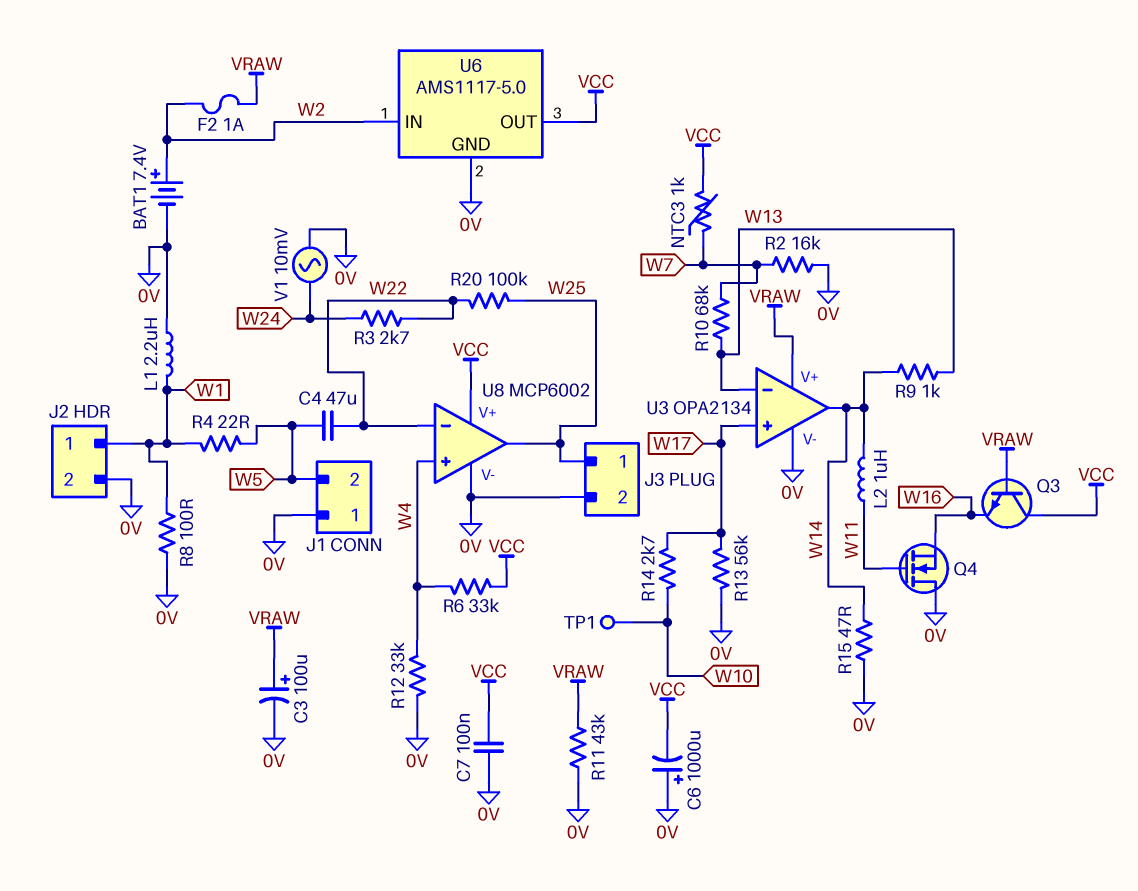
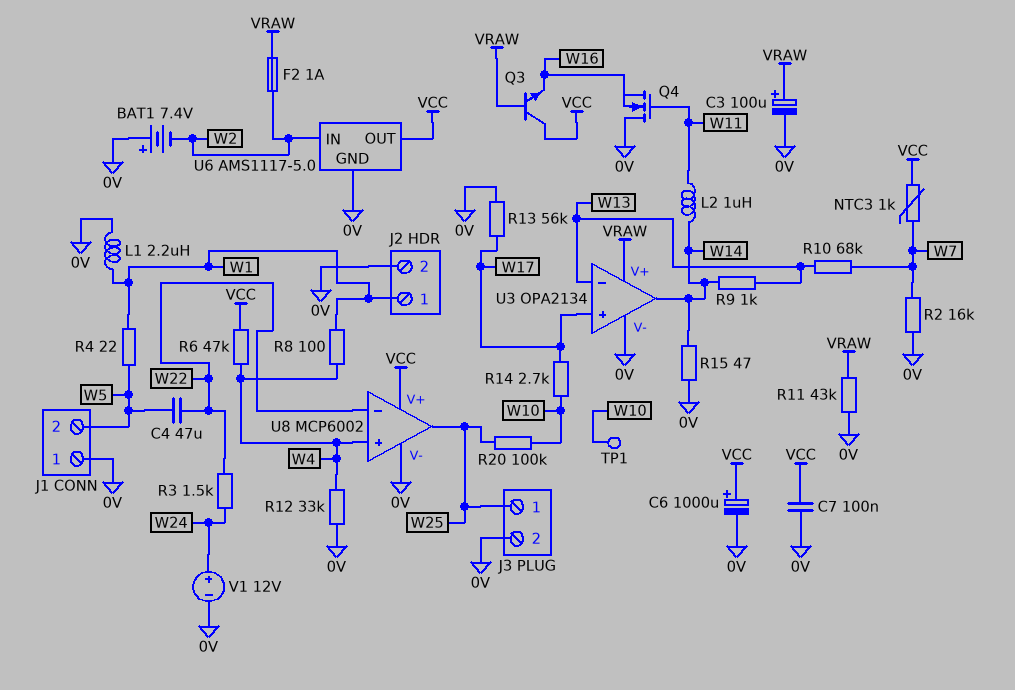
BAT1: 7.4V (plus W2, minus 0V) -> 7.4V (plus 0V, minus W2)
C6: 1000uF (plus 0V, minus VCC) -> 1000uF (plus VCC, minus 0V)
R3: 2.7k (W22, W24) -> 1.5k (W22, W24)
R6: 33k (VCC, W4) -> 47k (VCC, W4)
R8: 100 (0V, W1) -> 100 (W1, W4)
R20: 100k (W22, W25) -> 100k (W10, W25)
V1: AC 10mV (0V, W24) -> 12V (plus W24, minus 0V)

